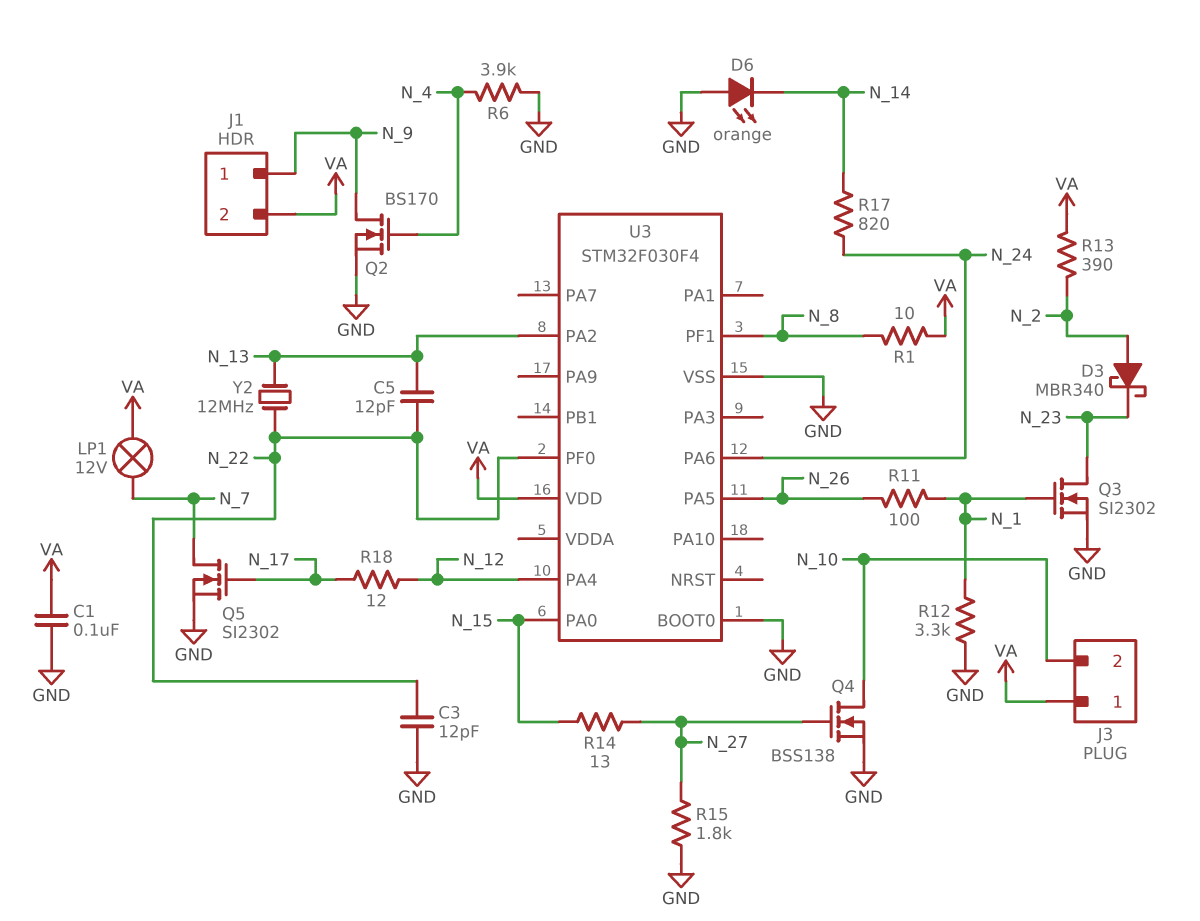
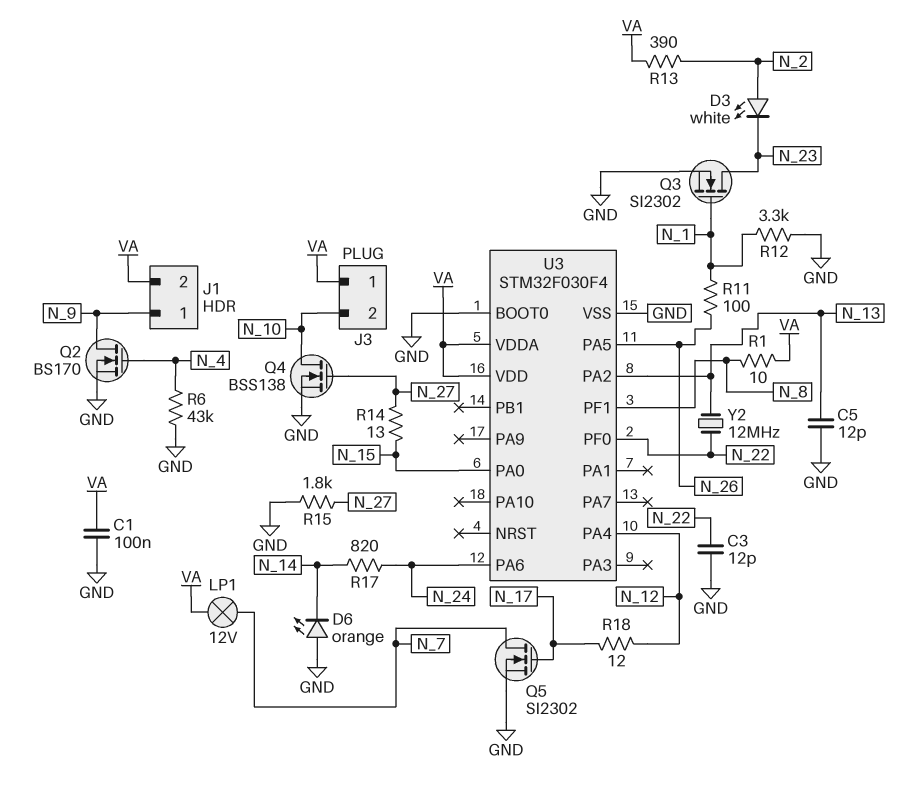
C5: 12pF (N_13, N_22) -> 12pF (GND, N_13)
D3: schottky MBR340 (A N_2, K N_23) -> LED white (A N_2, K N_23)
R6: 3.9k (GND, N_4) -> 43k (GND, N_4)
U3 pin VDDA: none -> VA

